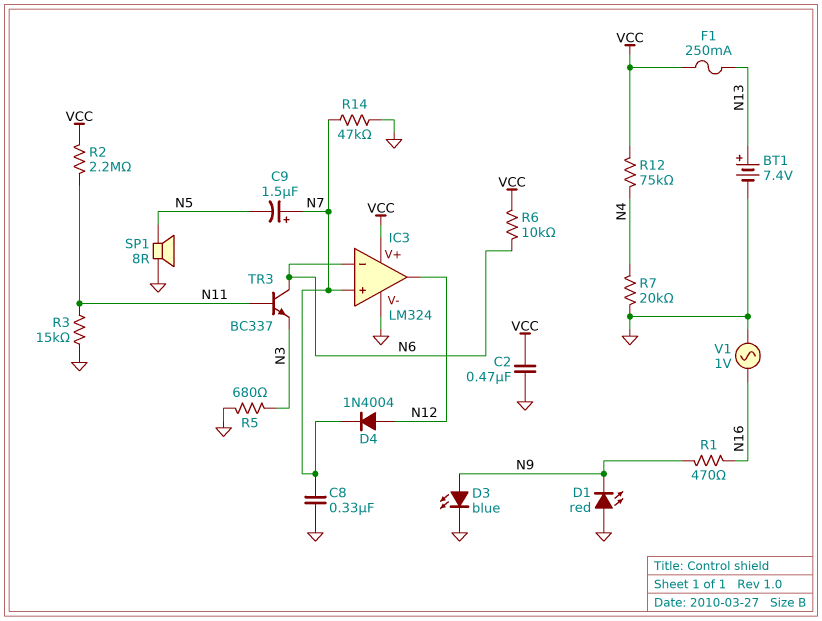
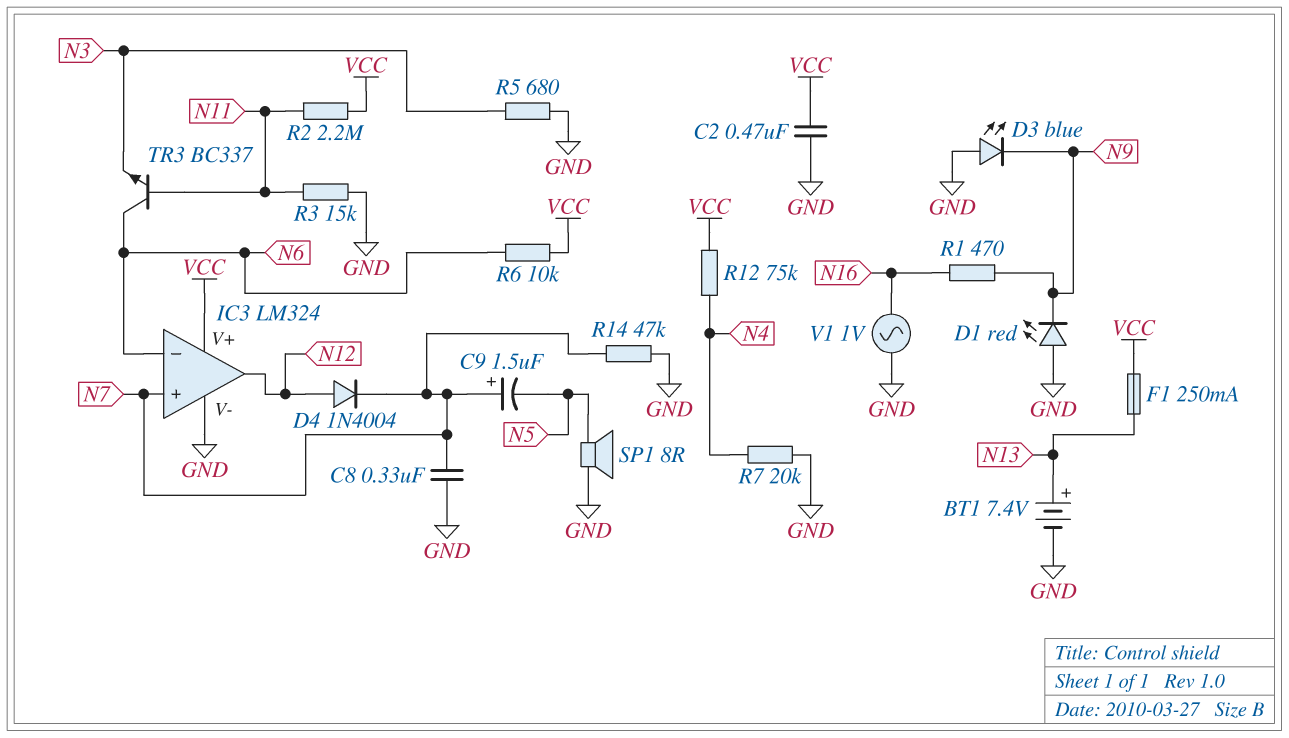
D3: LED blue (A N9, K GND) -> LED blue (A GND, K N9)

